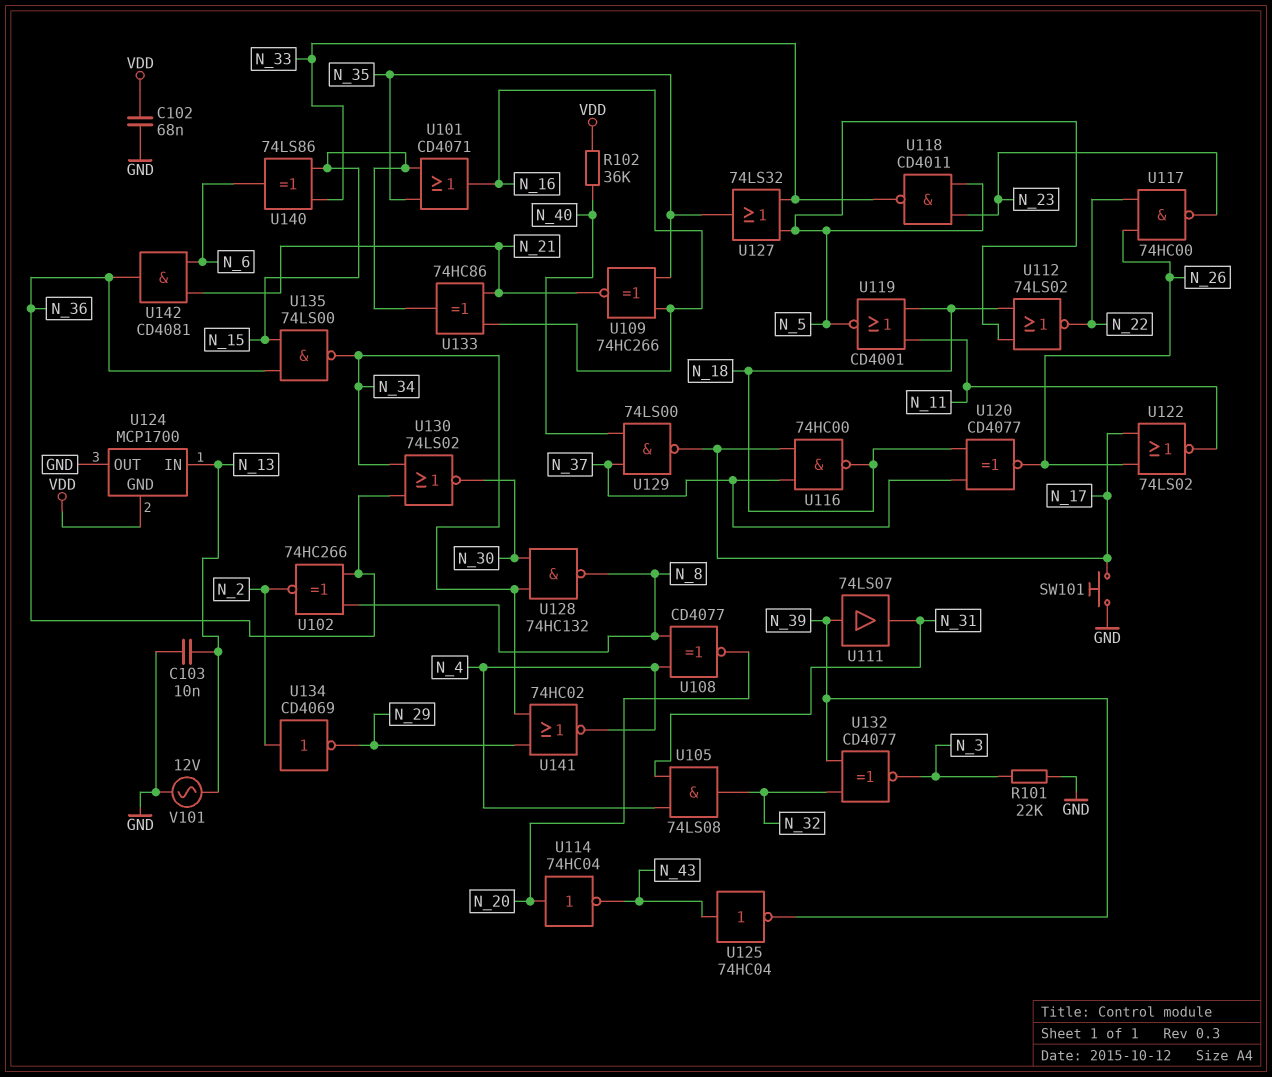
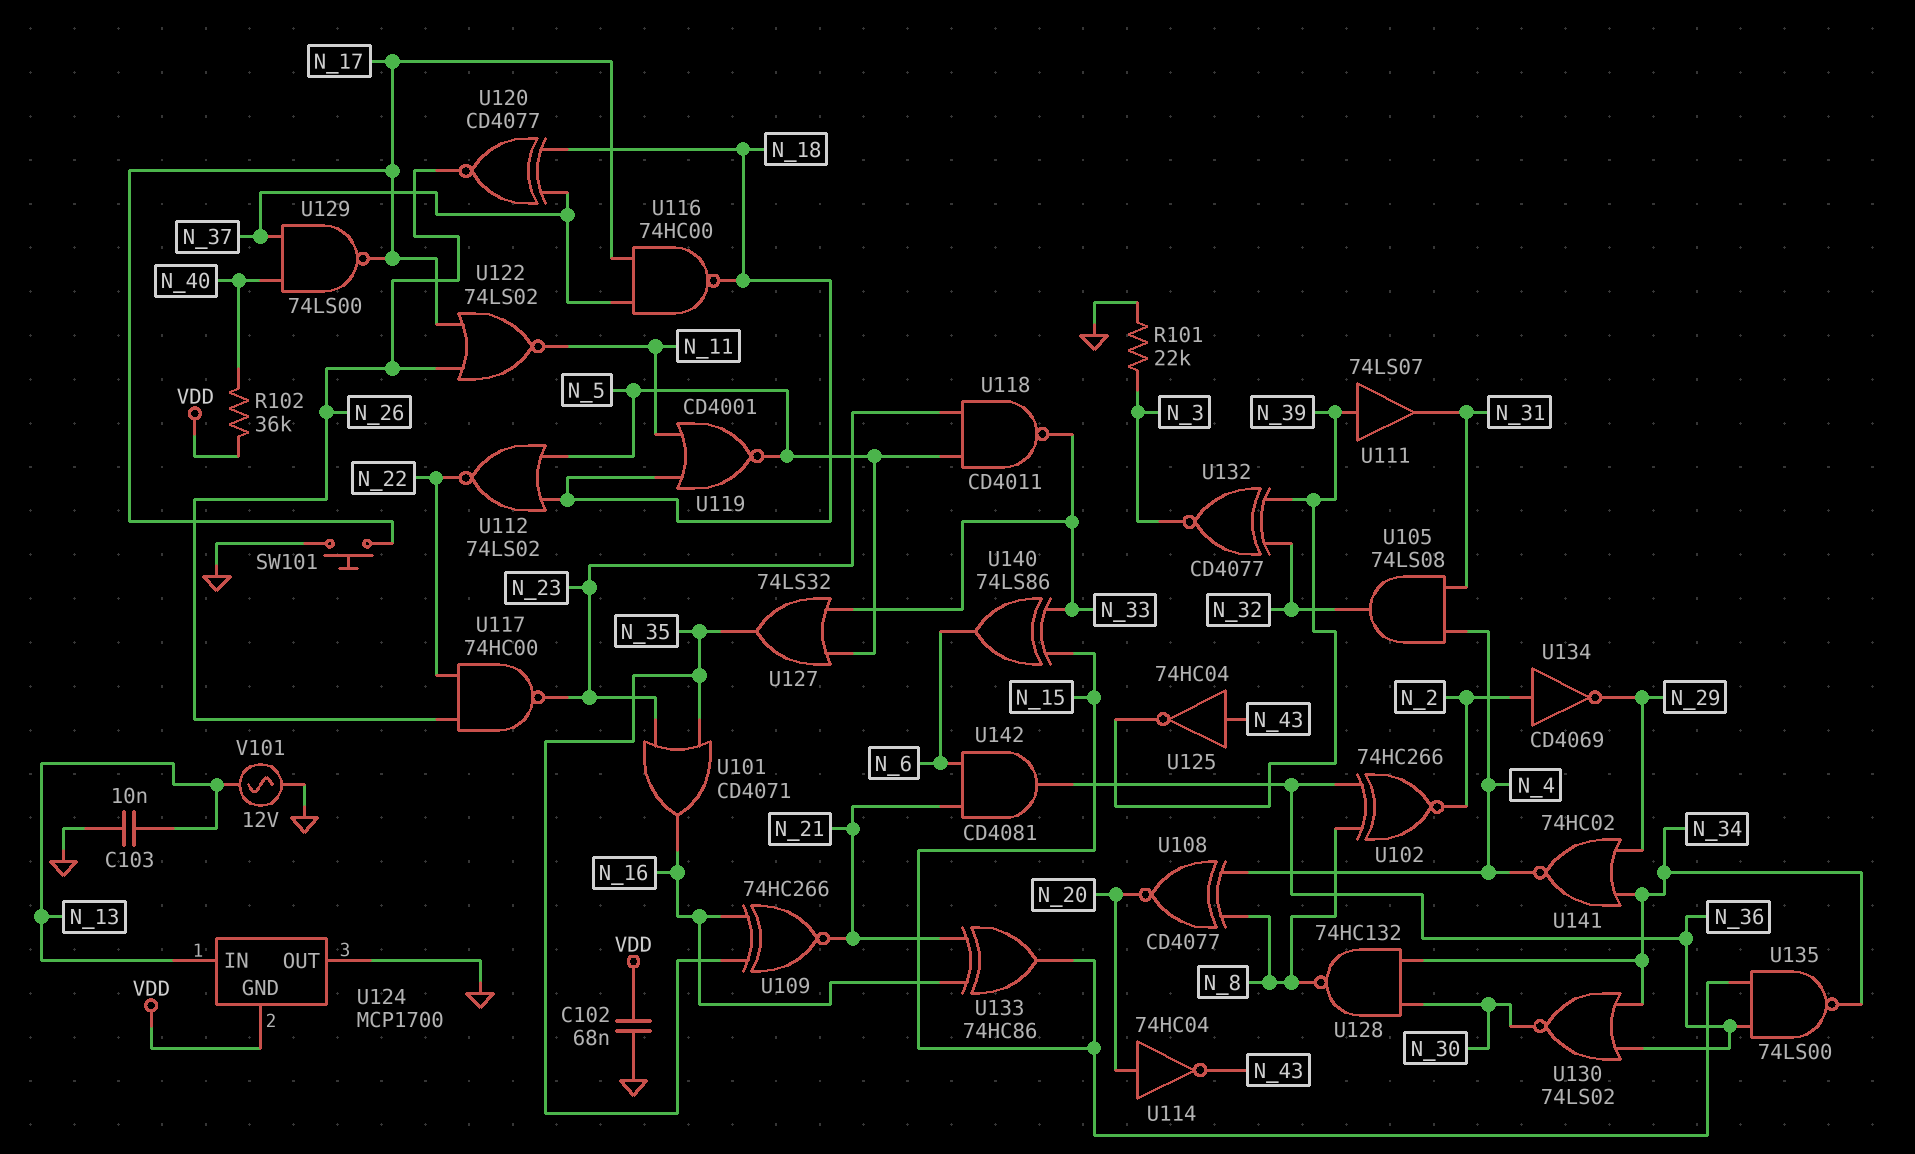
U101: OR CD4071 (in N_15, in N_35, out N_16) -> OR CD4071 (in N_23, in N_35, out N_16)

